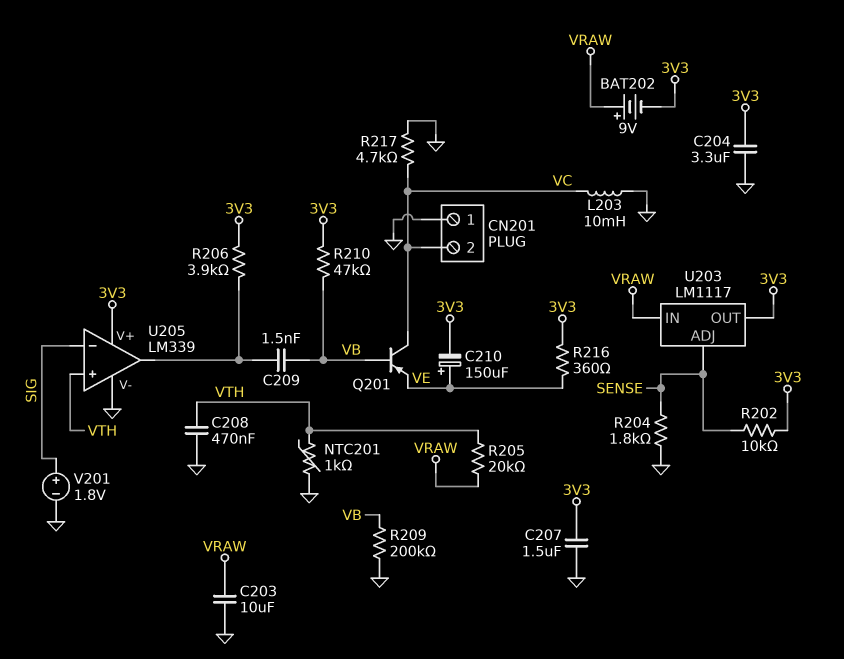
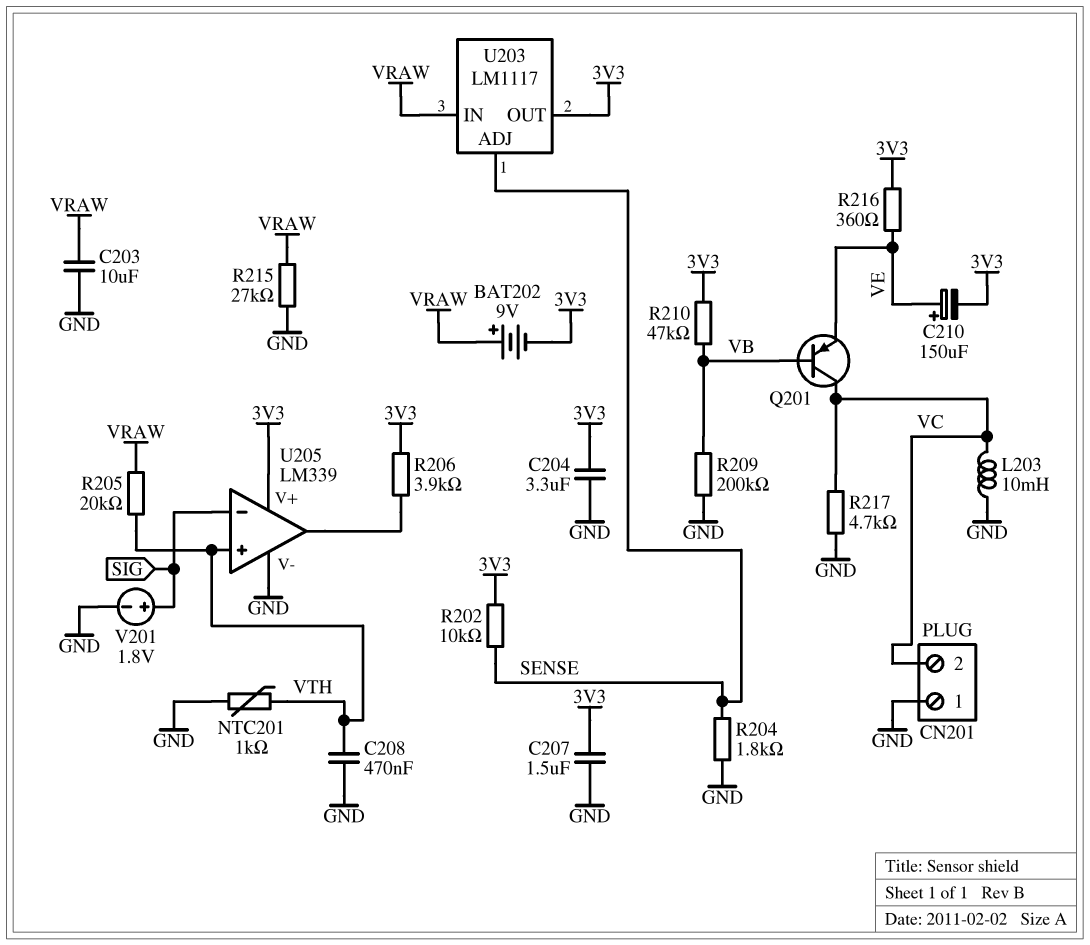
C209: 1.5nF (U205/out, VB) -> none
R215: none -> 27k (GND, VRAW)

